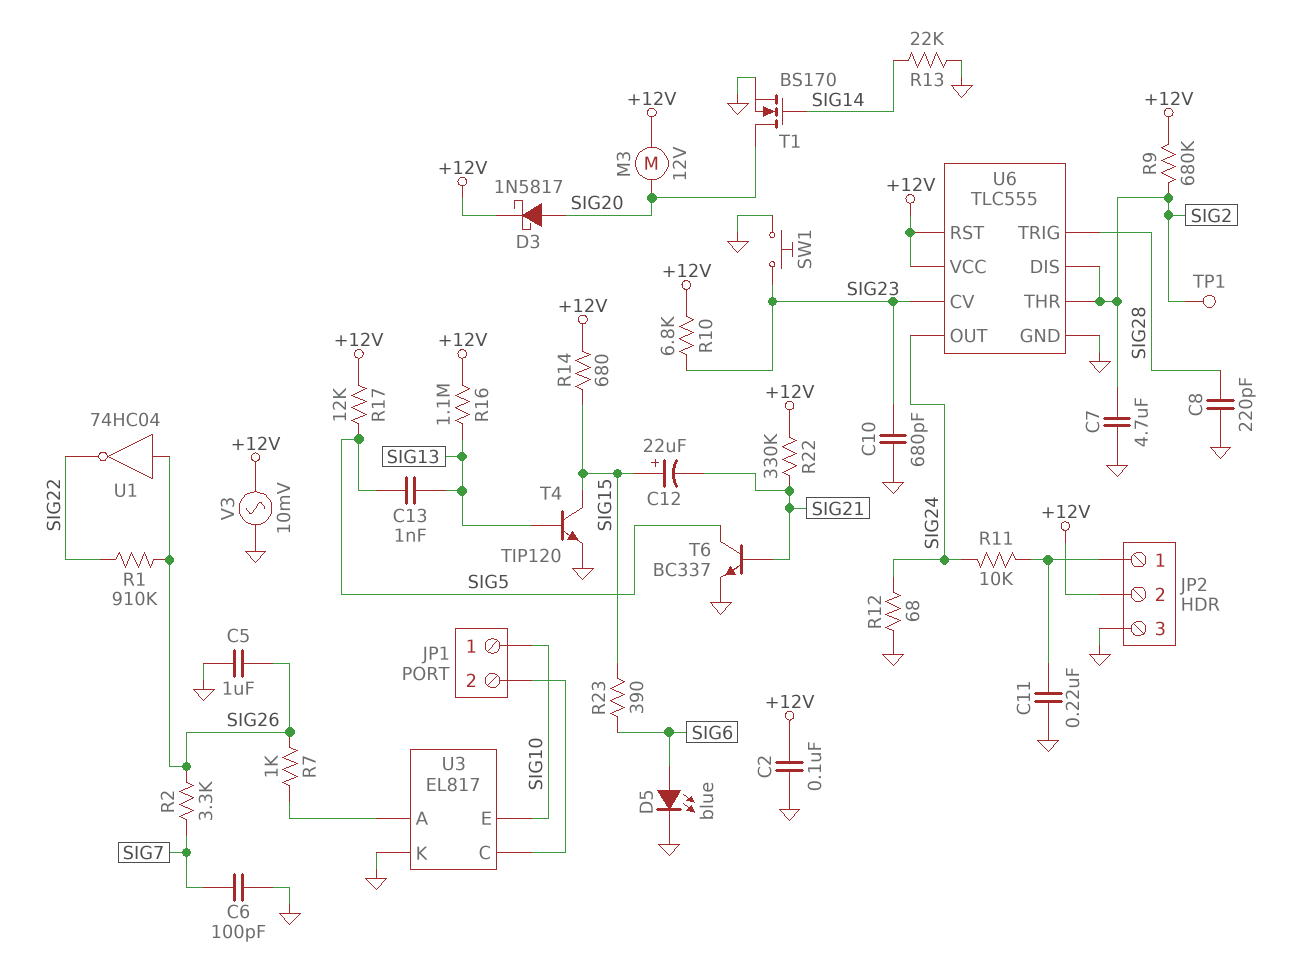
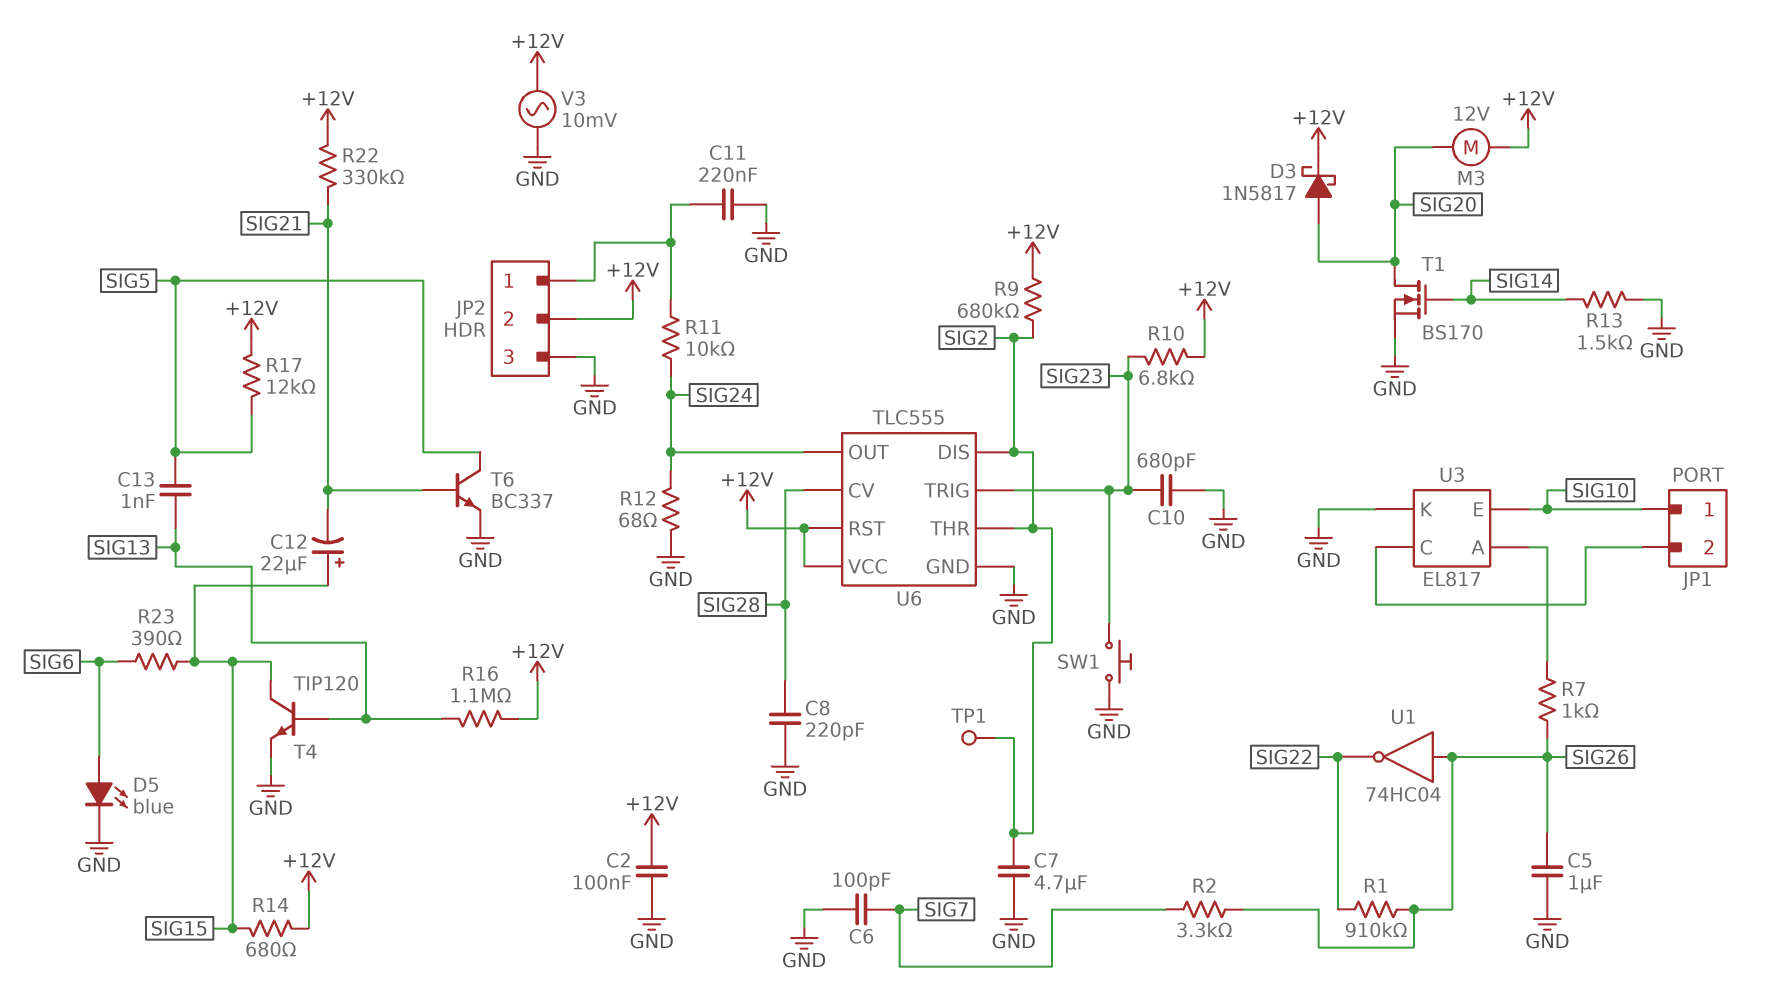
R13: 22k (GND, SIG14) -> 1.5k (GND, SIG14)
U6 pin CV: SIG23 -> SIG28
U6 pin TRIG: SIG28 -> SIG23

